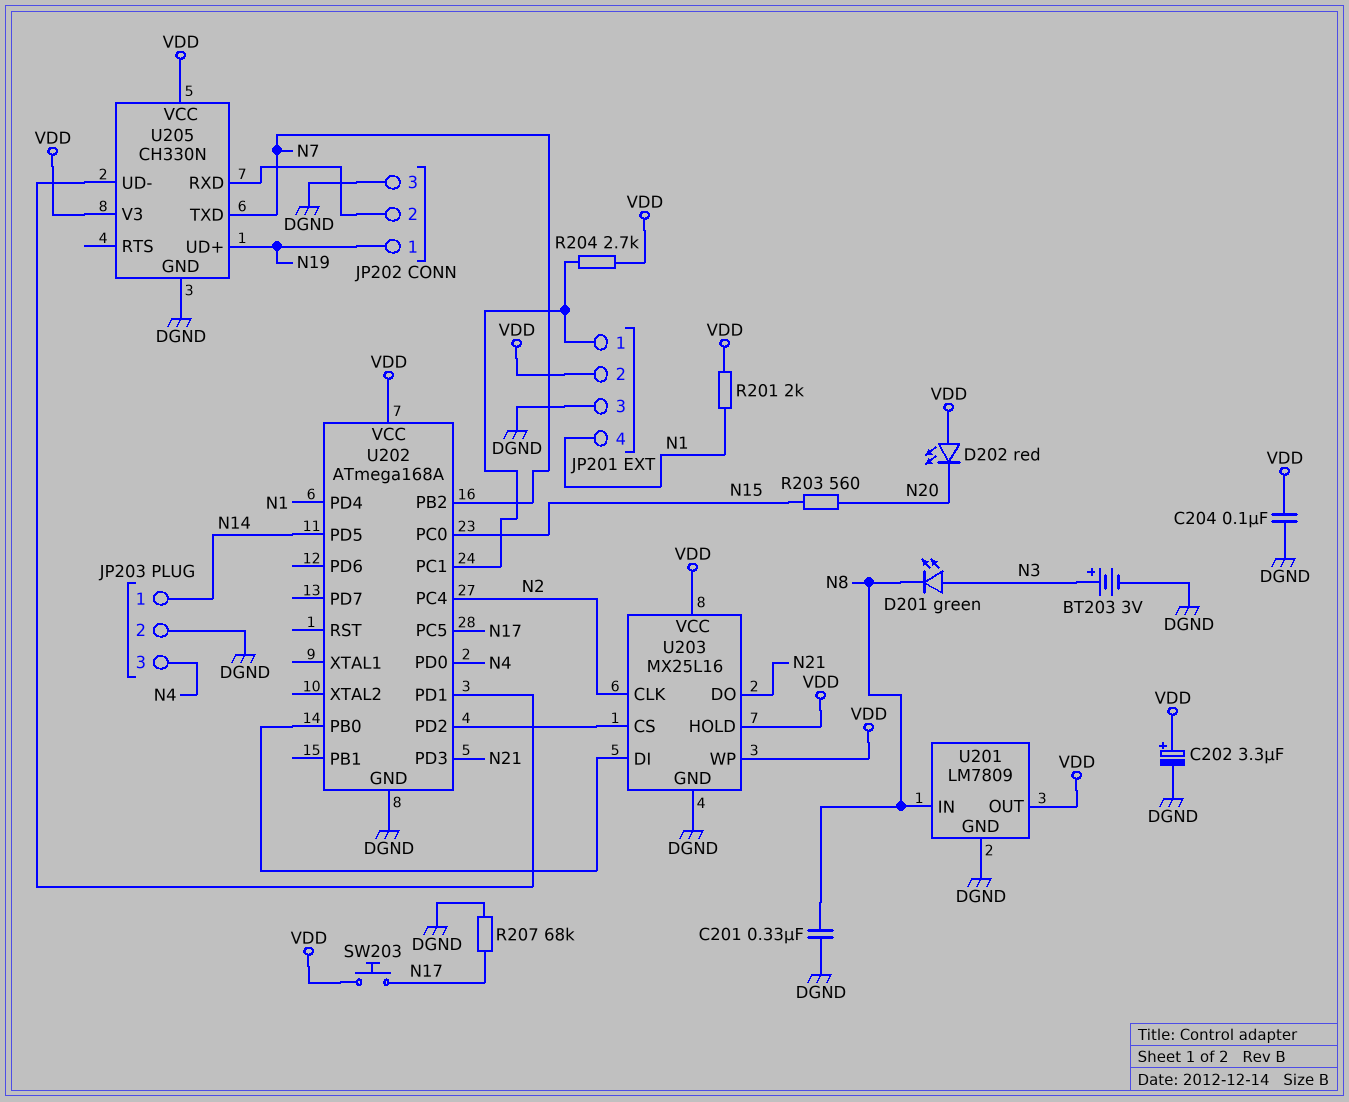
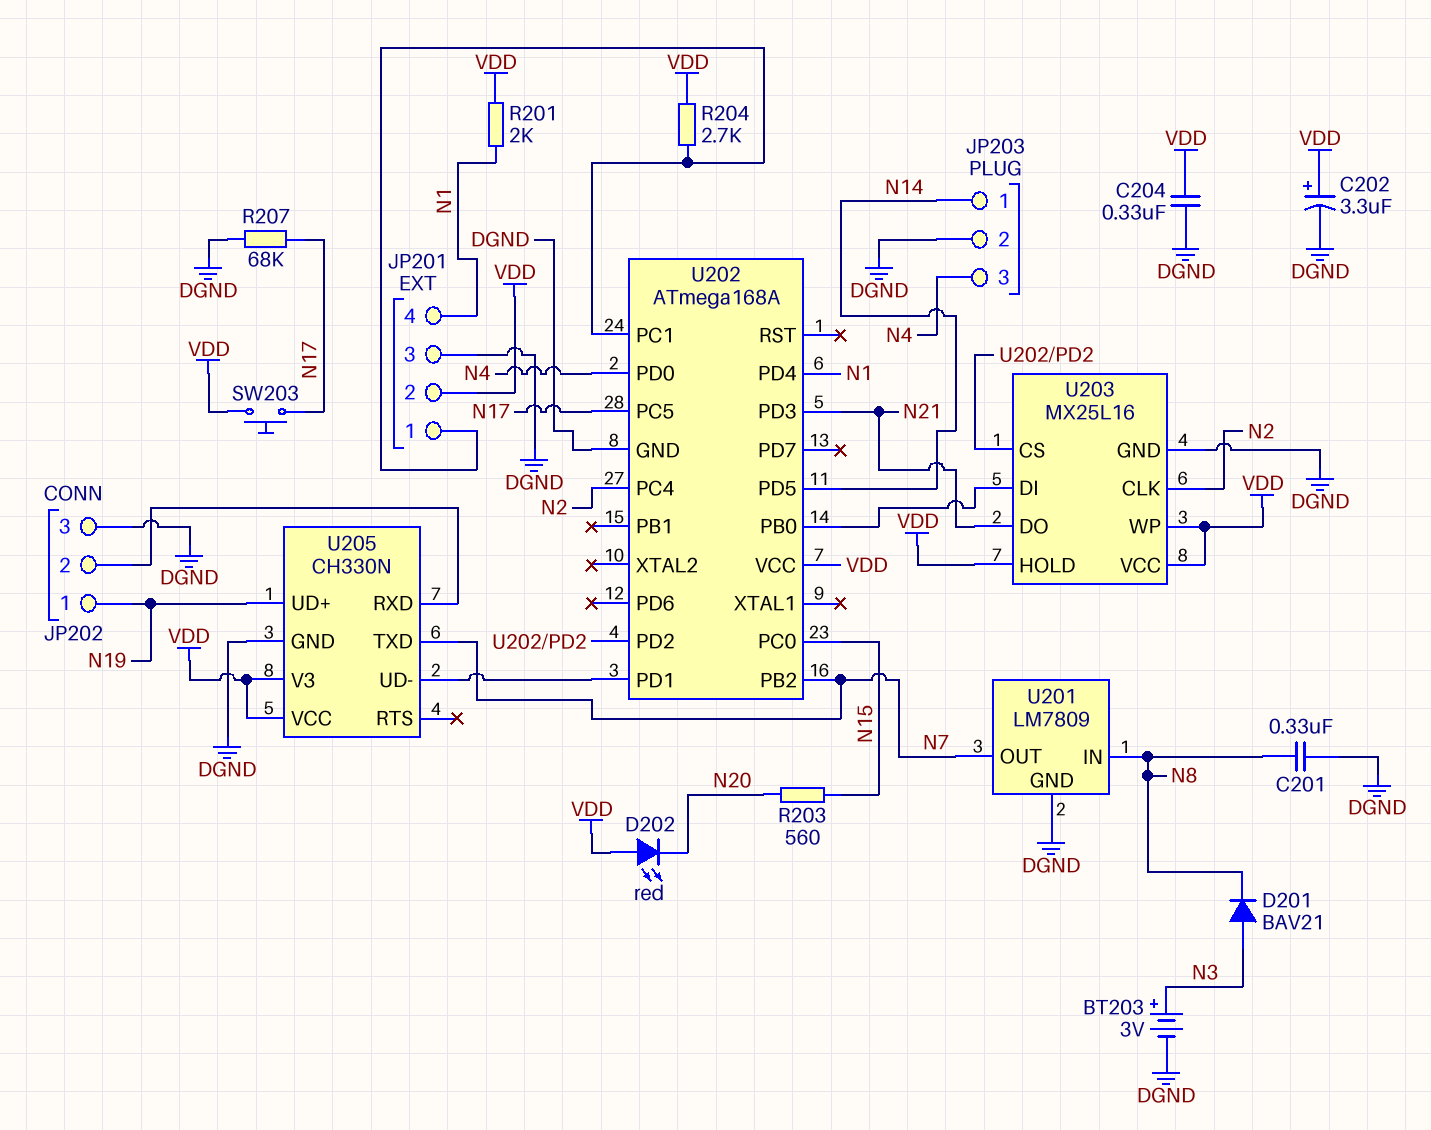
C204: 100nF (DGND, VDD) -> 330nF (DGND, VDD)
D201: LED green (A N3, K N8) -> diode BAV21 (A N3, K N8)
U201 pin OUT: VDD -> N7

